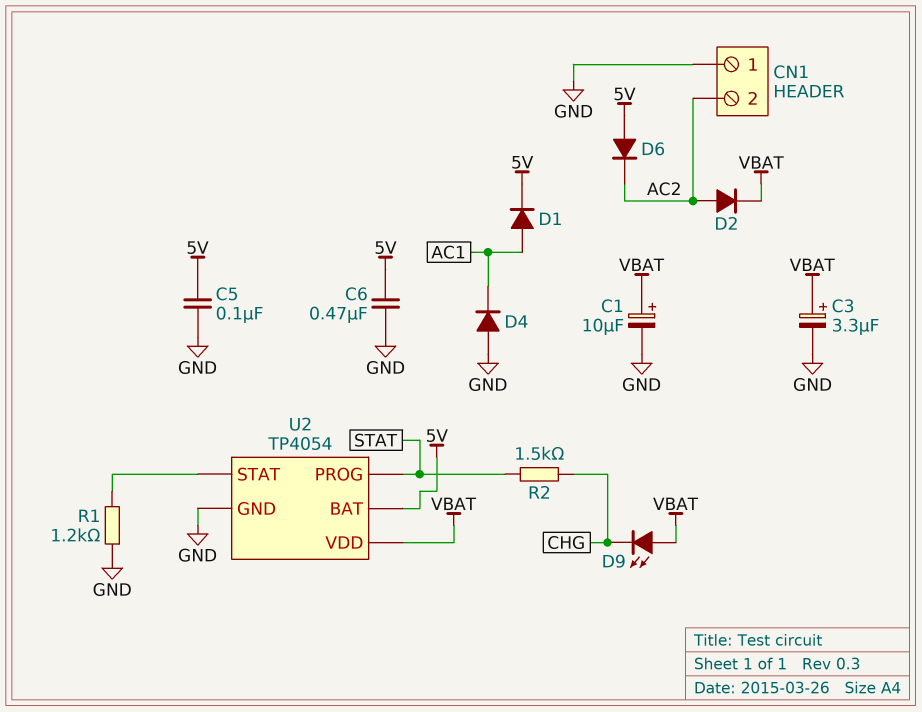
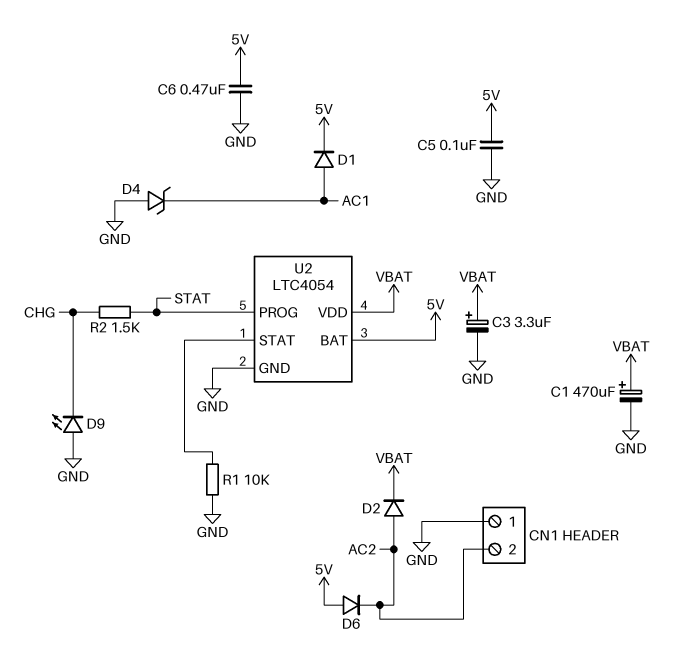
C1: 10uF (plus VBAT, minus GND) -> 470uF (plus VBAT, minus GND)
D4: diode (A GND, K AC1) -> zener (A GND, K AC1)
D9: LED (A VBAT, K CHG) -> LED (A GND, K CHG)
R1: 1.2k (GND, U2/STAT) -> 10k (GND, U2/STAT)
U2: TP4054 -> LTC4054

